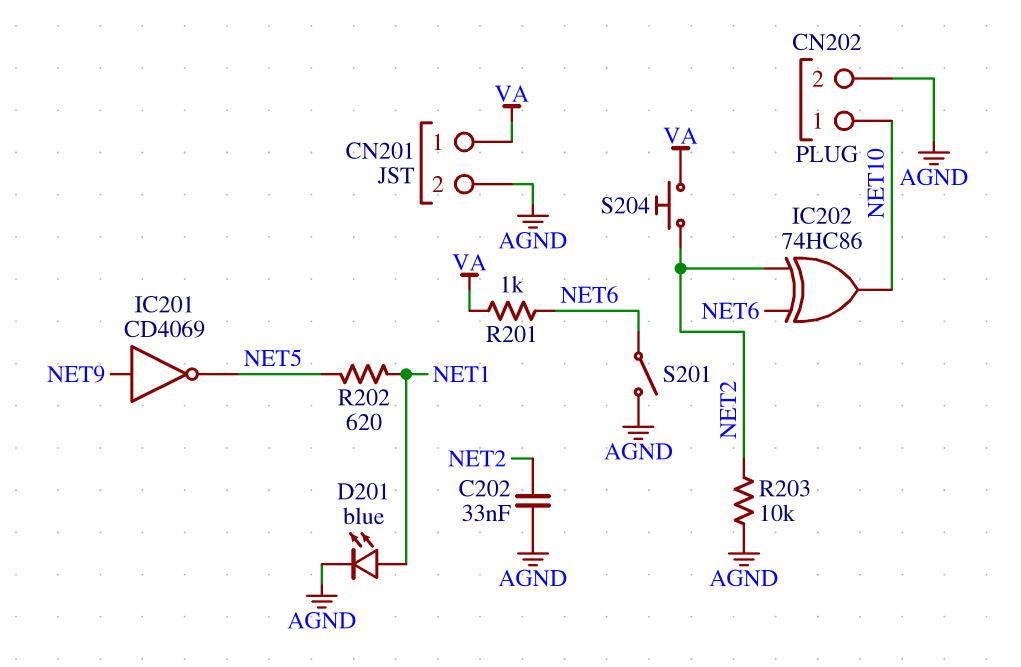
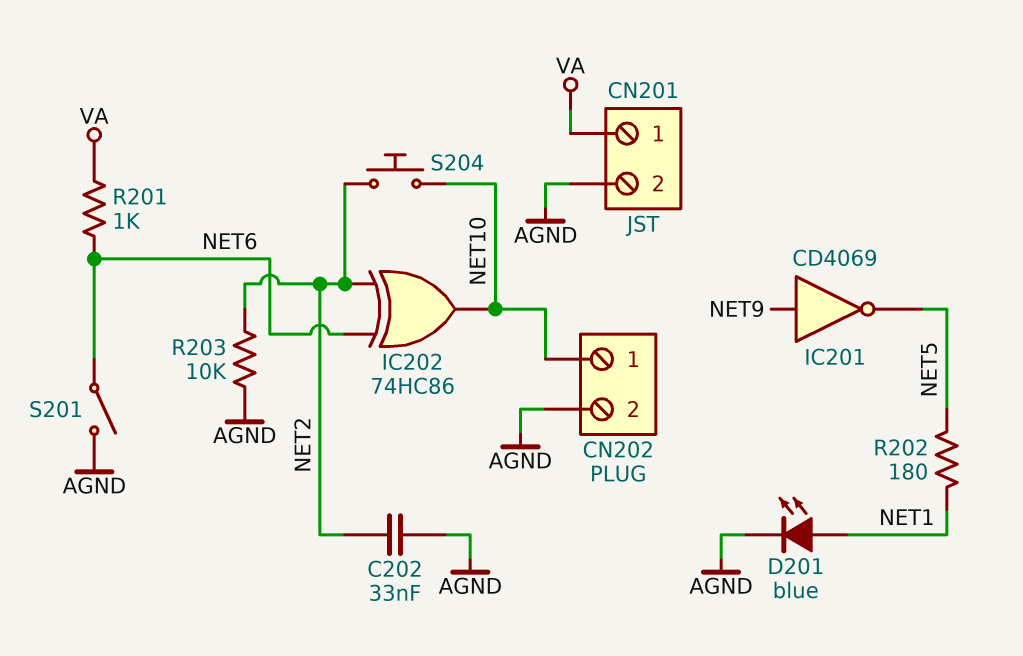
R202: 620 (NET1, NET5) -> 180 (NET1, NET5)
S204: button (NET2, VA) -> button (NET2, NET10)

